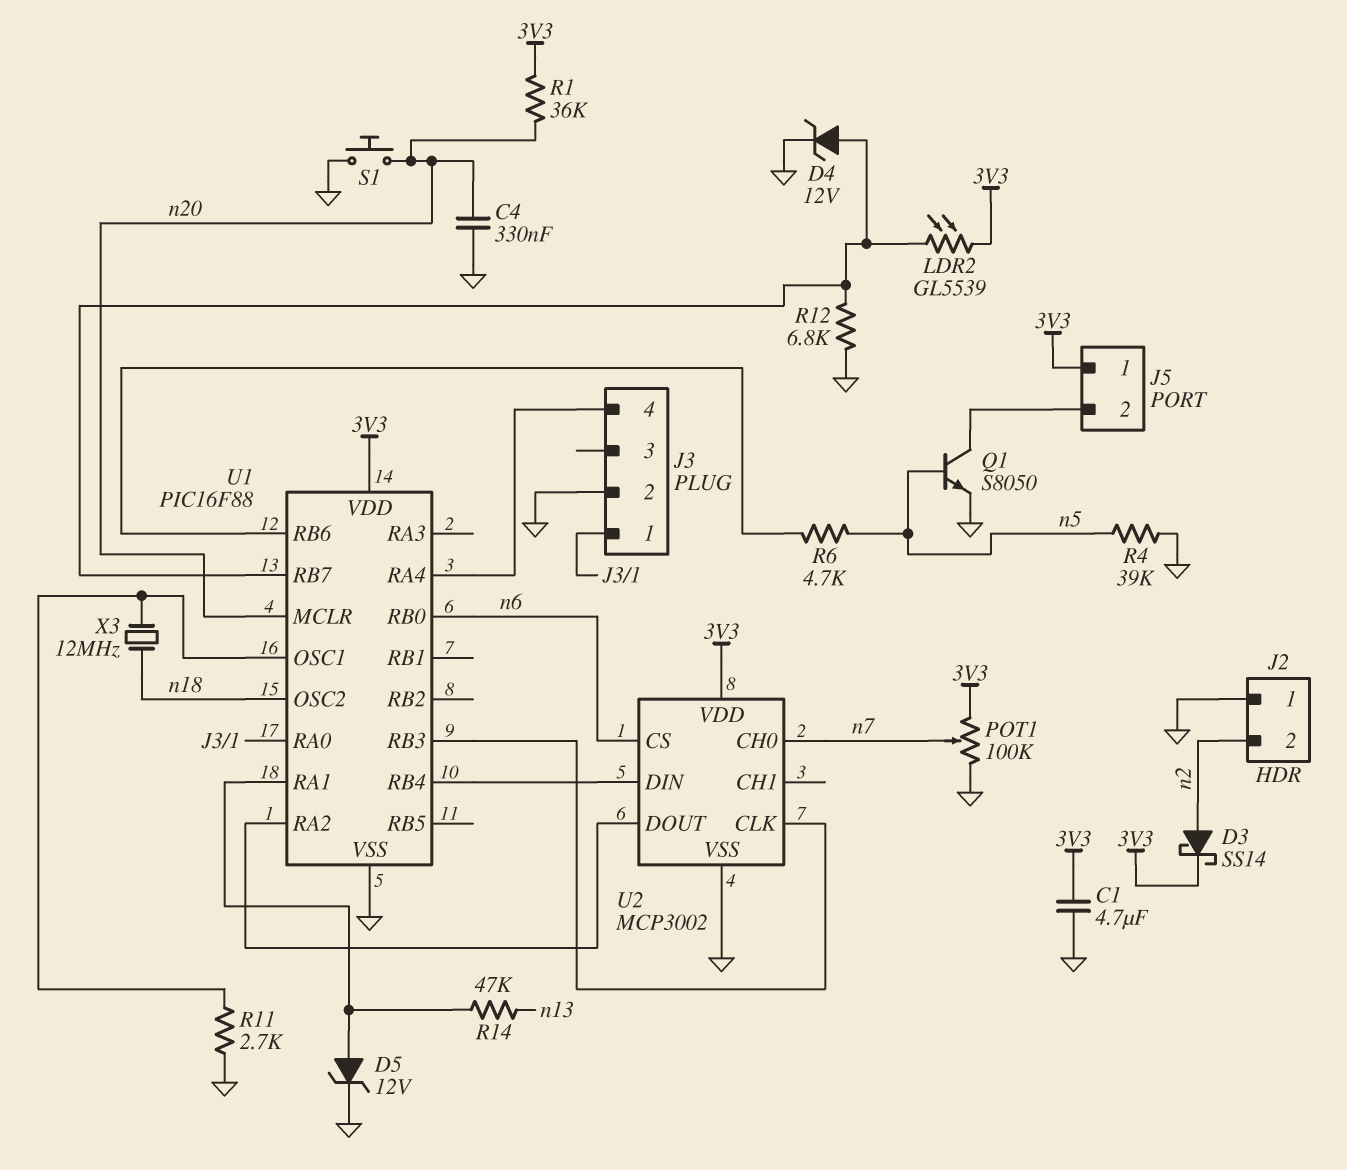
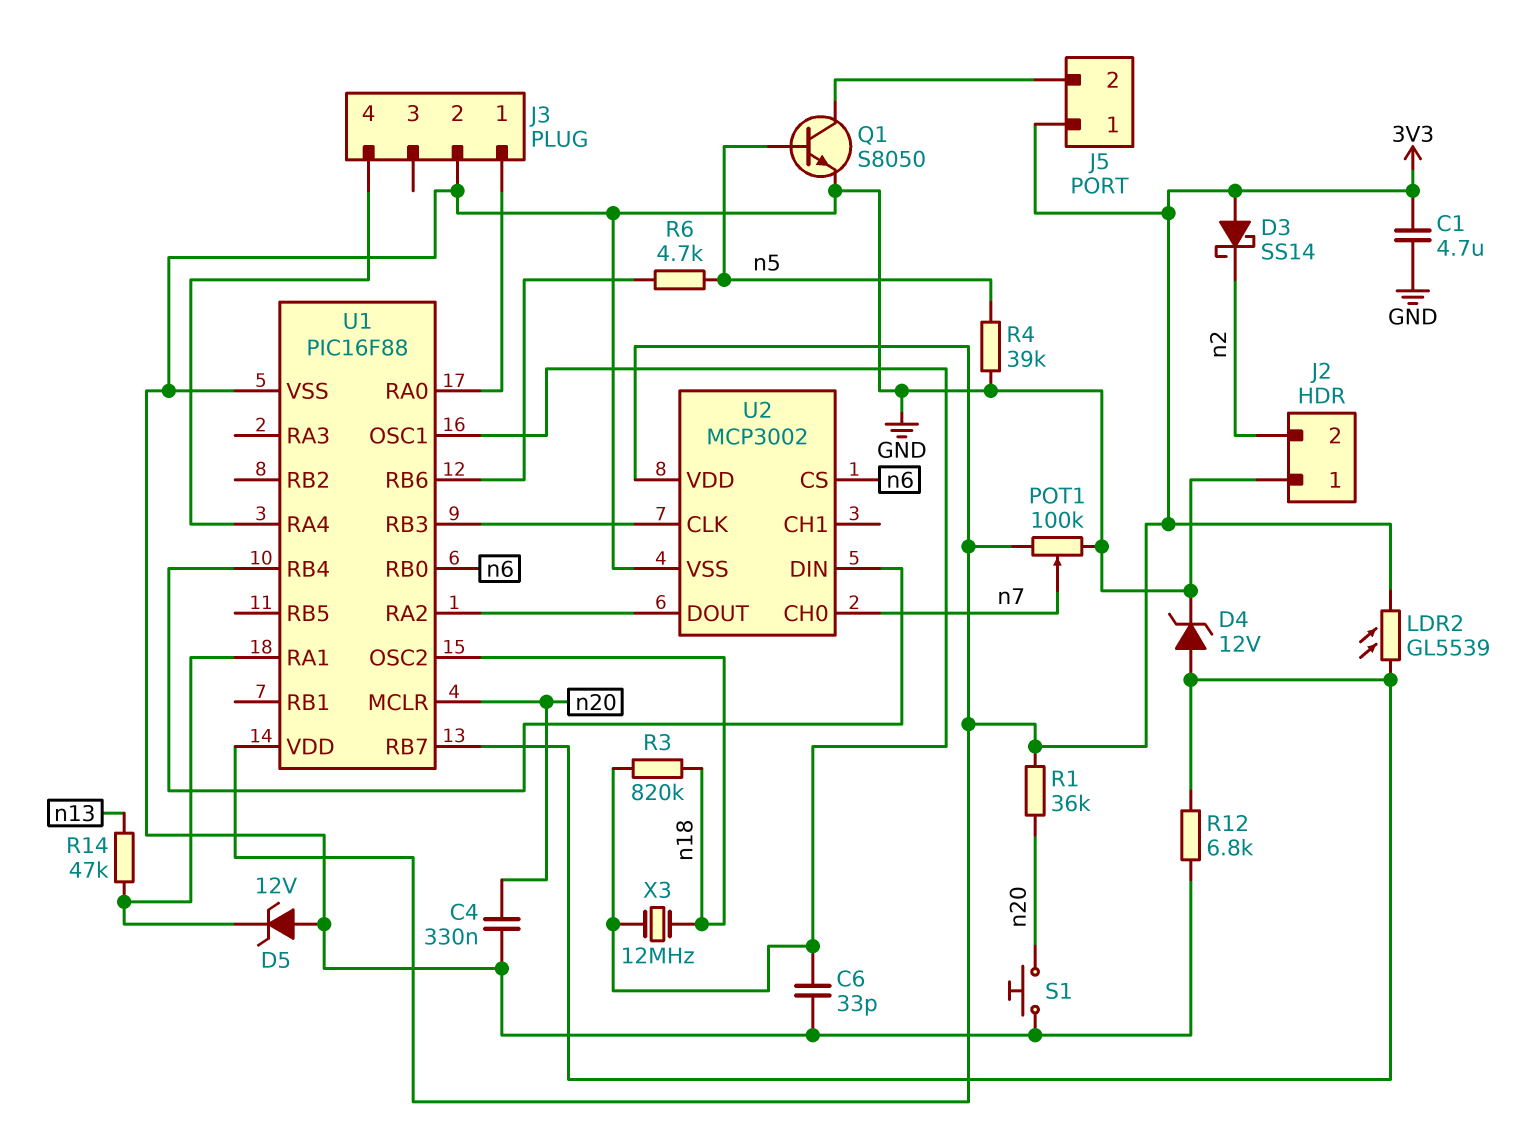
C6: none -> 33pF (GND, U1/OSC1)
D3: schottky SS14 (A n2, K 3V3) -> schottky SS14 (A 3V3, K n2)
D5: zener 12V (A U1/RA1, K GND) -> zener 12V (A GND, K U1/RA1)
R3: none -> 820k (U1/OSC1, n18)
R11: 2.7k (GND, U1/OSC1) -> none

